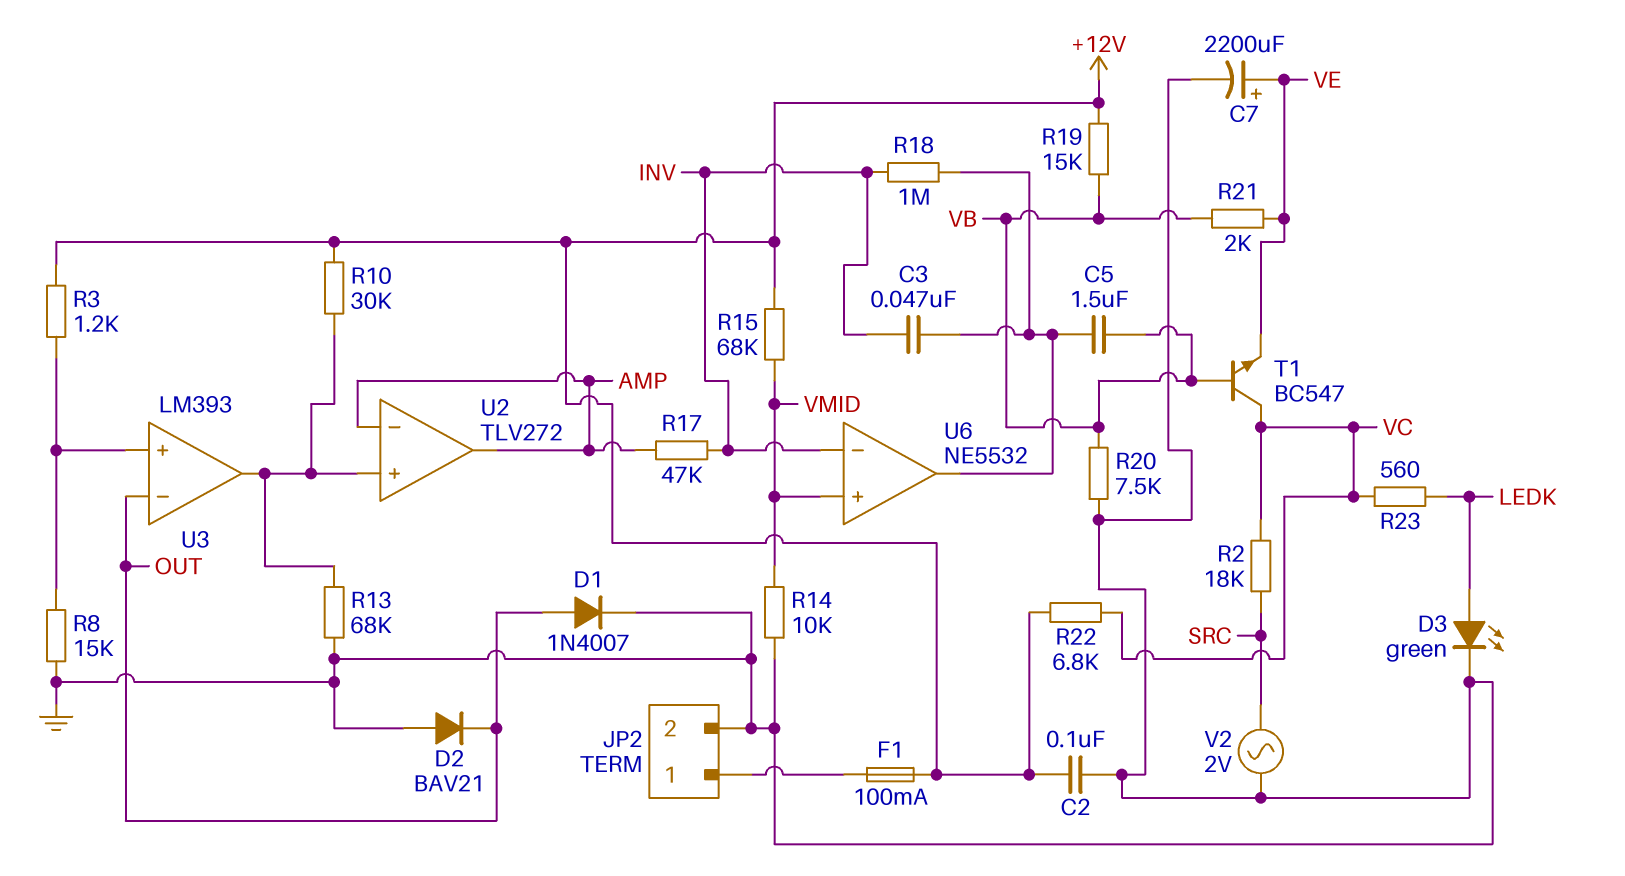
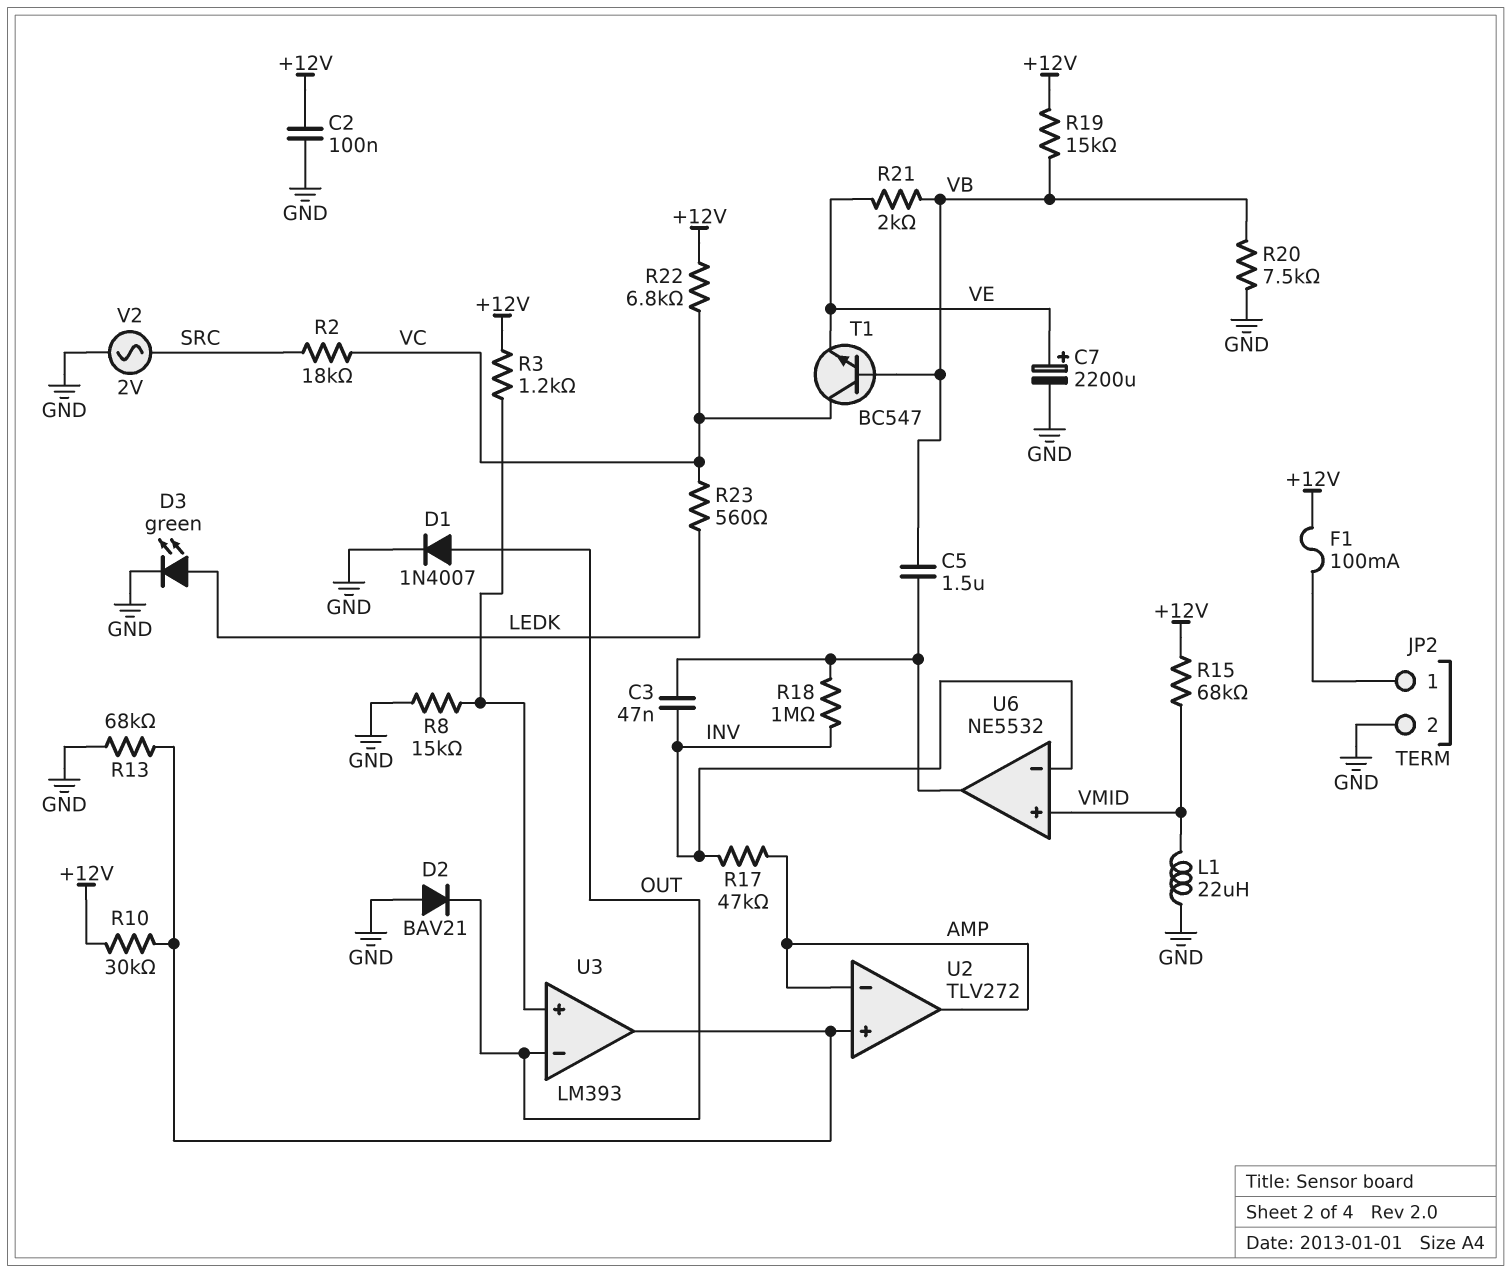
L1: none -> 22uH (GND, VMID)
R14: 10k (GND, VMID) -> none

